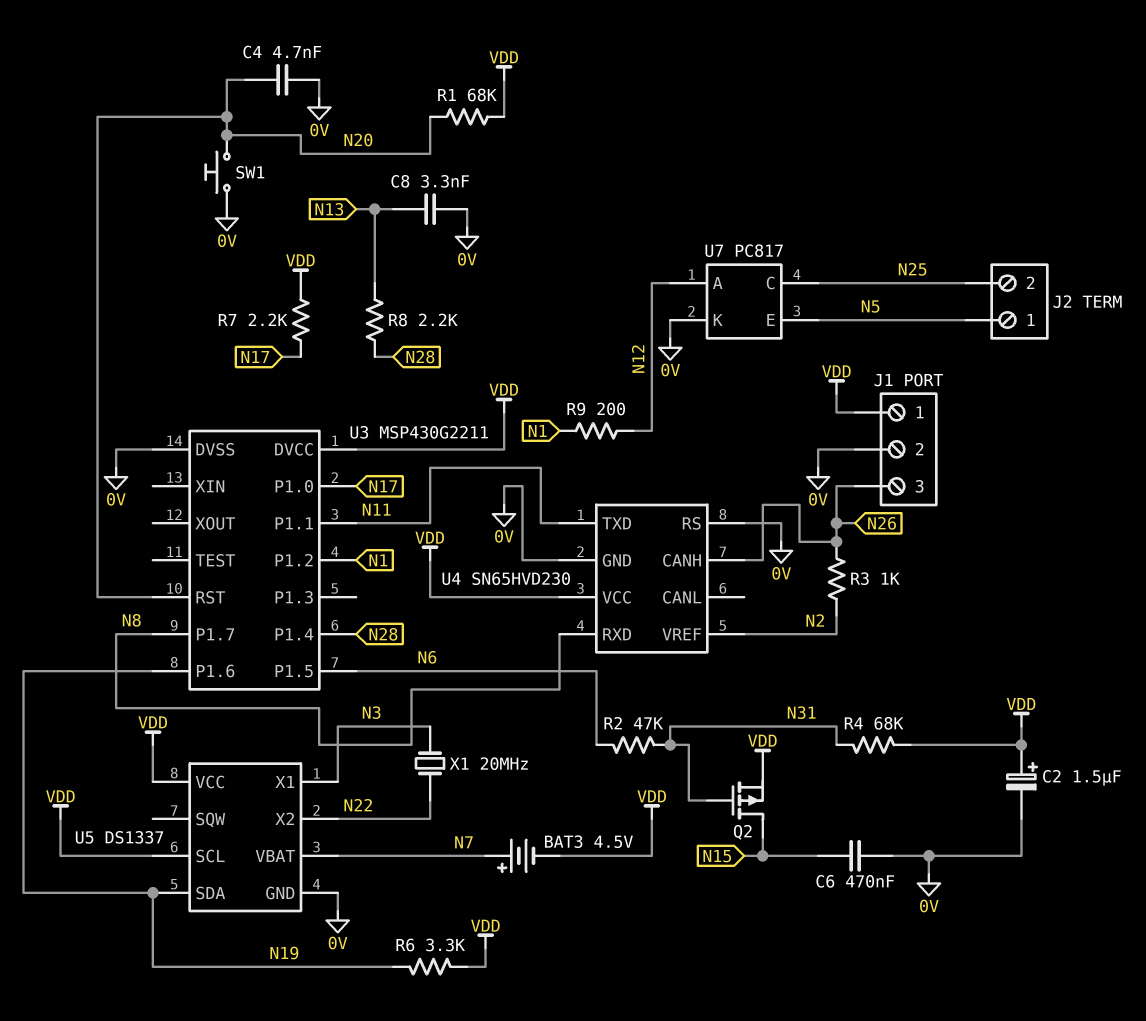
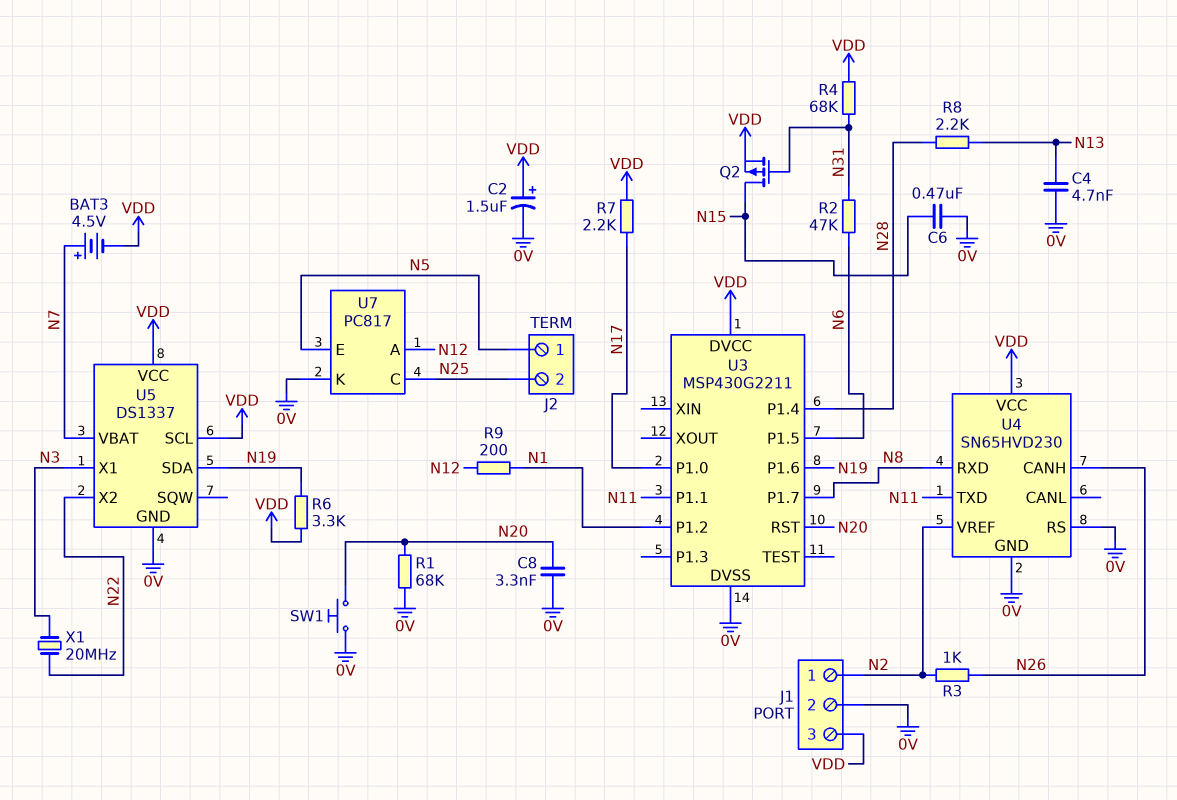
C4: 4.7nF (0V, N20) -> 4.7nF (0V, N13)
C8: 3.3nF (0V, N13) -> 3.3nF (0V, N20)
J1 pin 1: VDD -> N2
J1 pin 3: N26 -> VDD
R1: 68k (N20, VDD) -> 68k (0V, N20)

